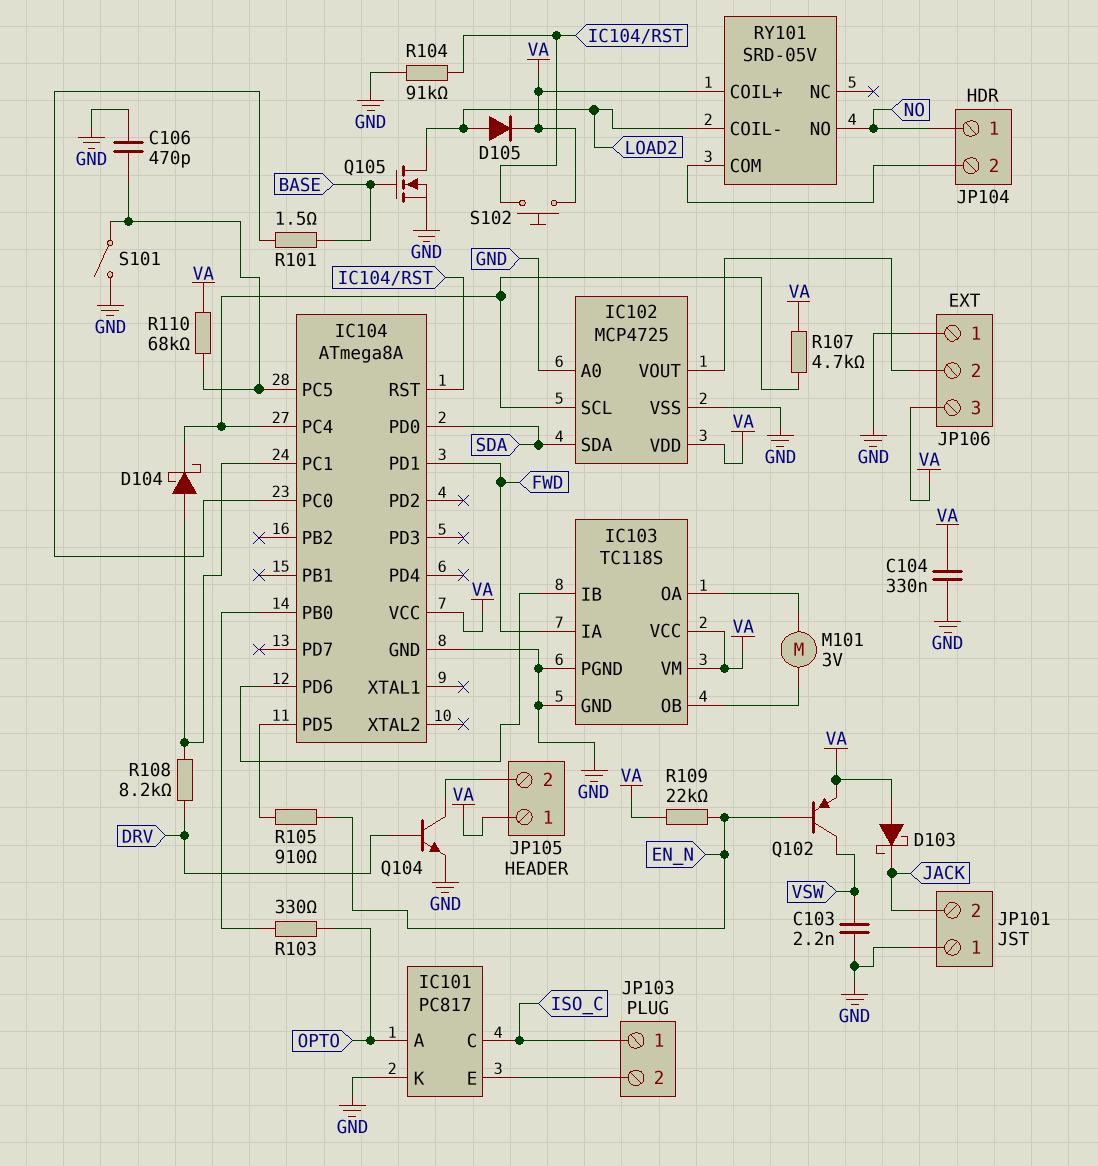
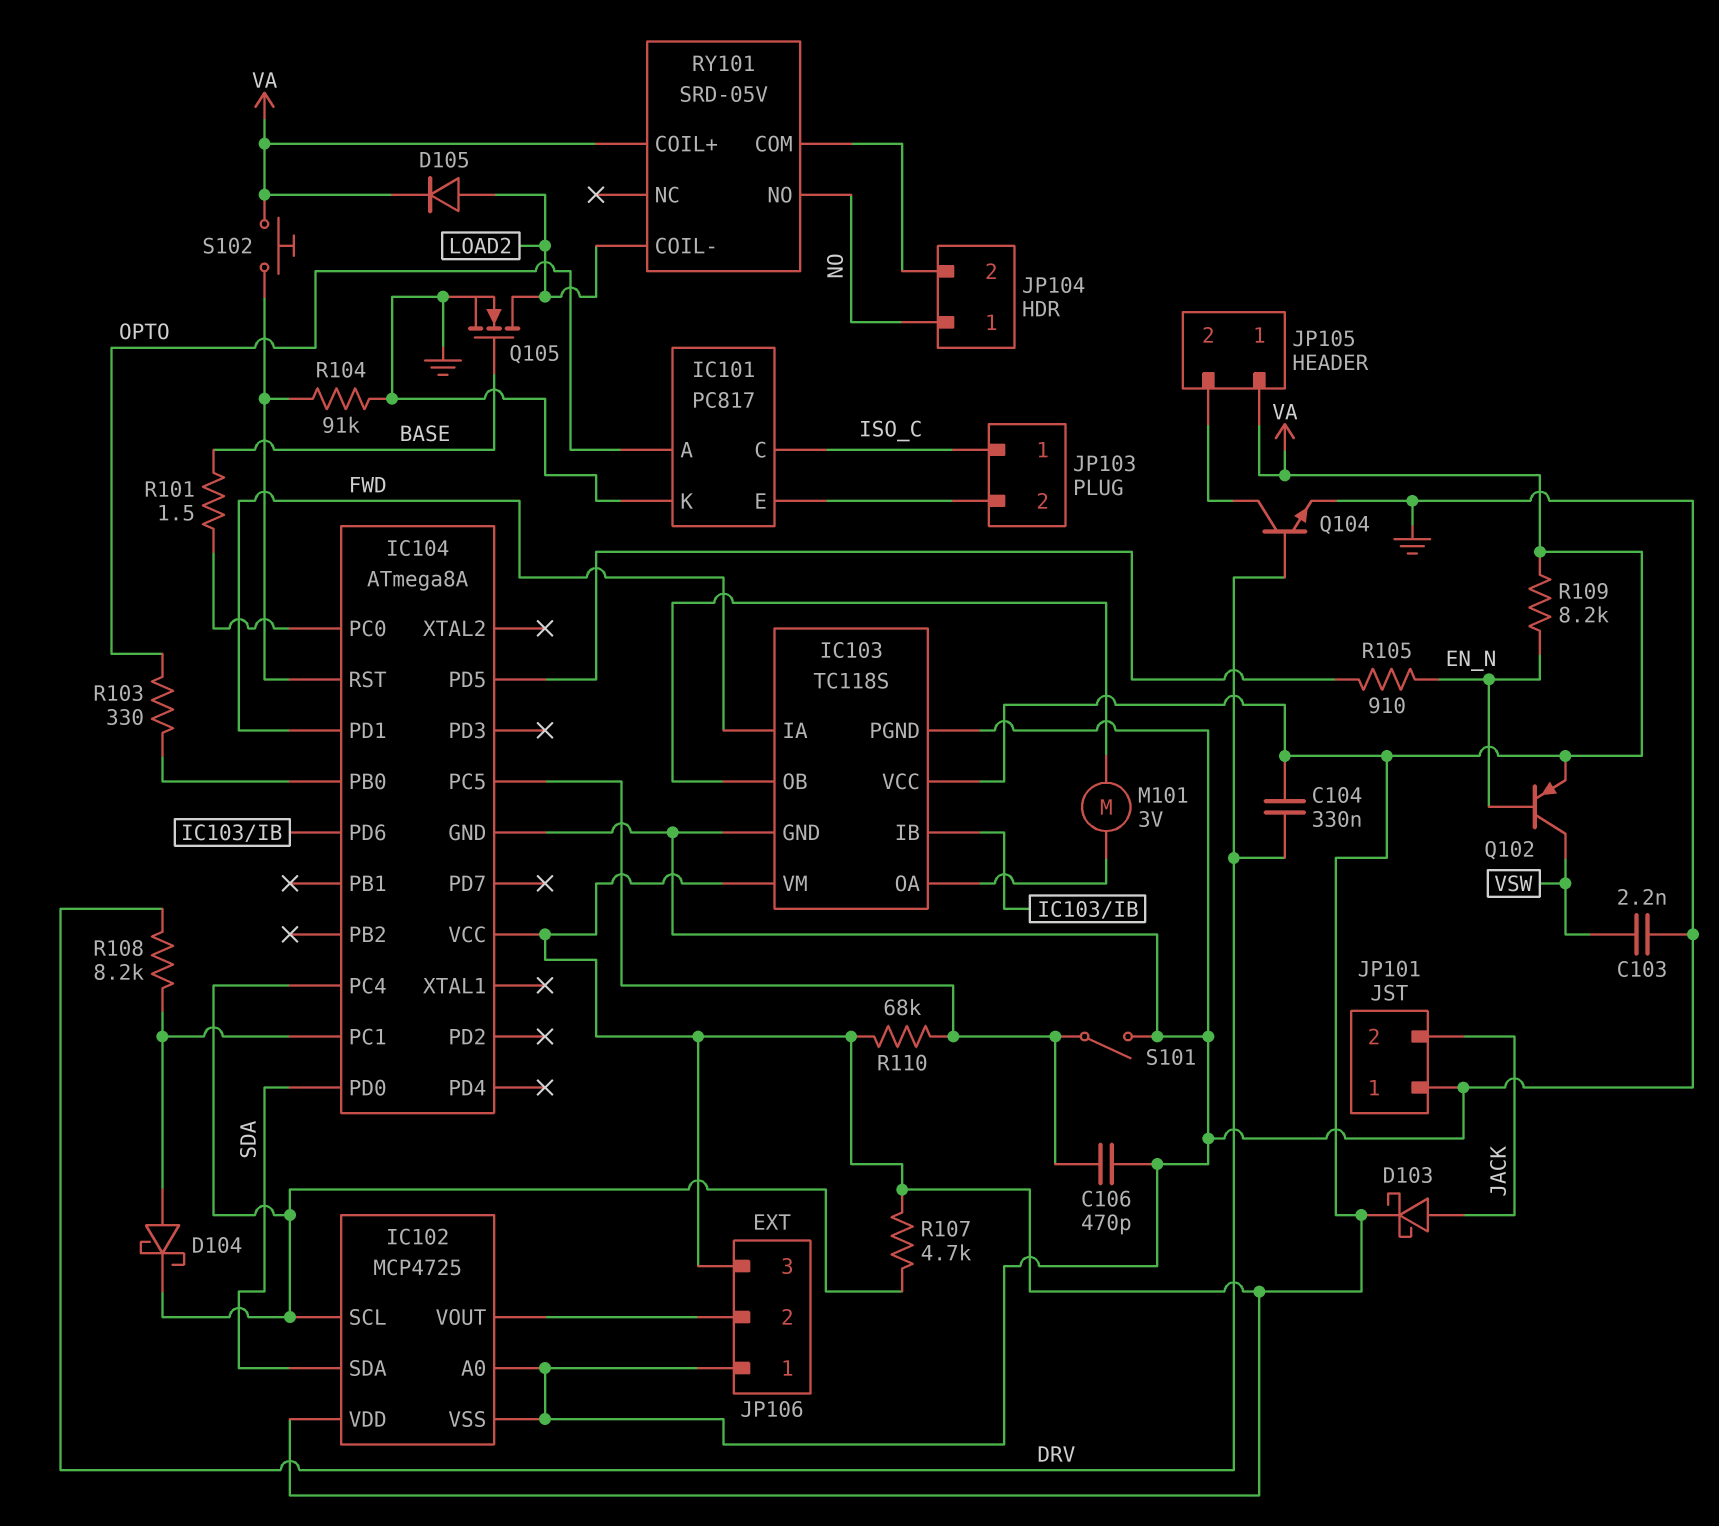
C104: 330nF (GND, VA) -> 330nF (DRV, VA)
D103: schottky (A VA, K JACK) -> schottky (A JACK, K VA)
R109: 22k (EN_N, VA) -> 8.2k (EN_N, VA)

